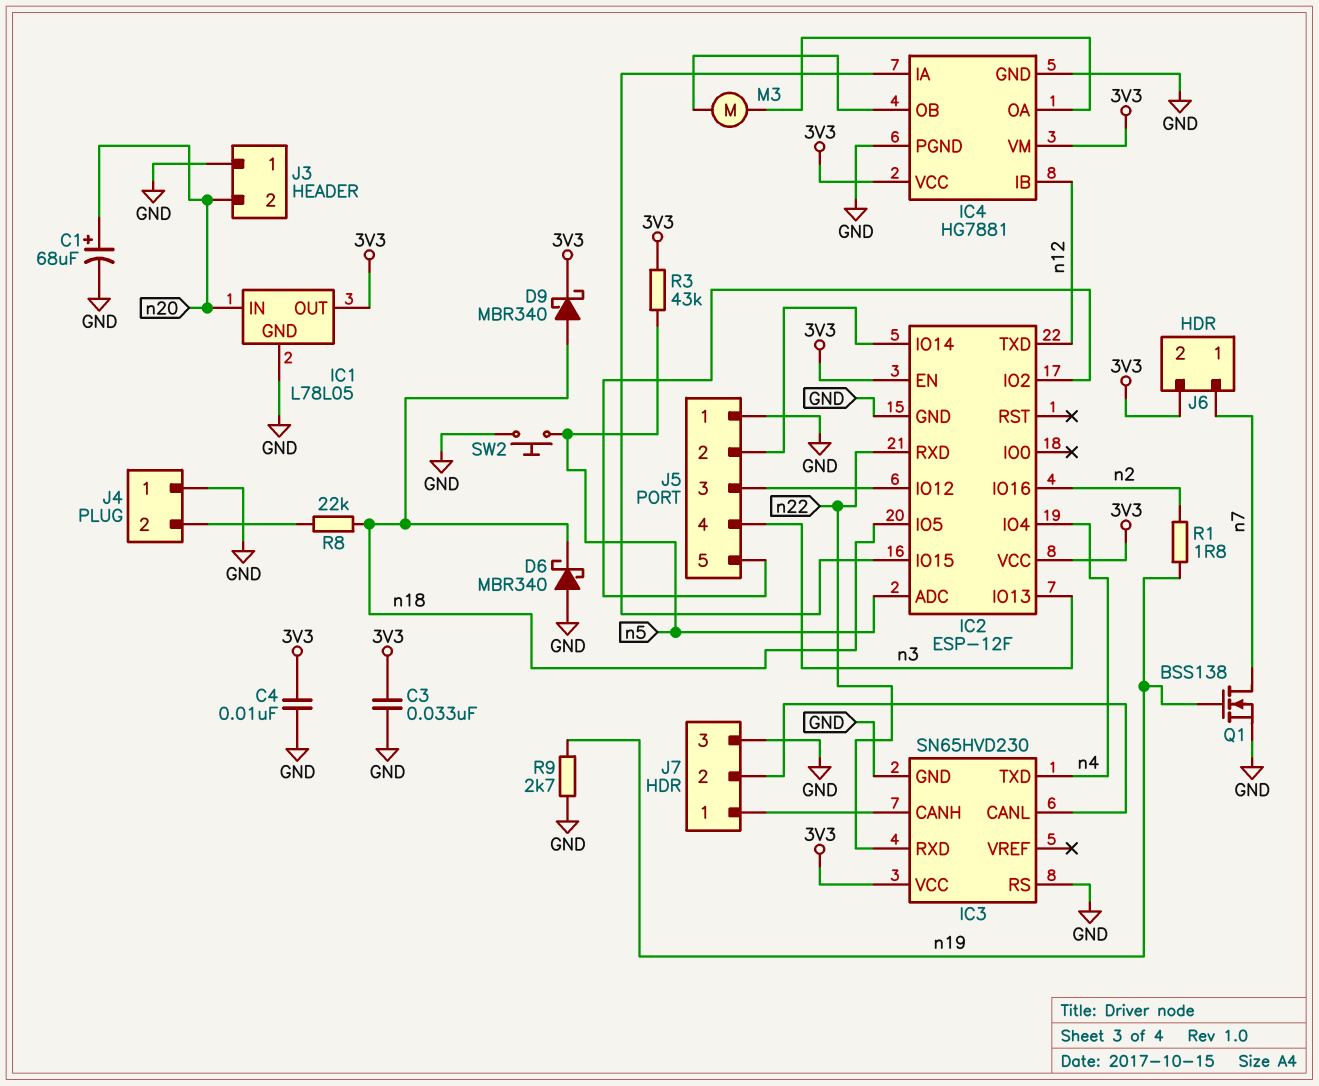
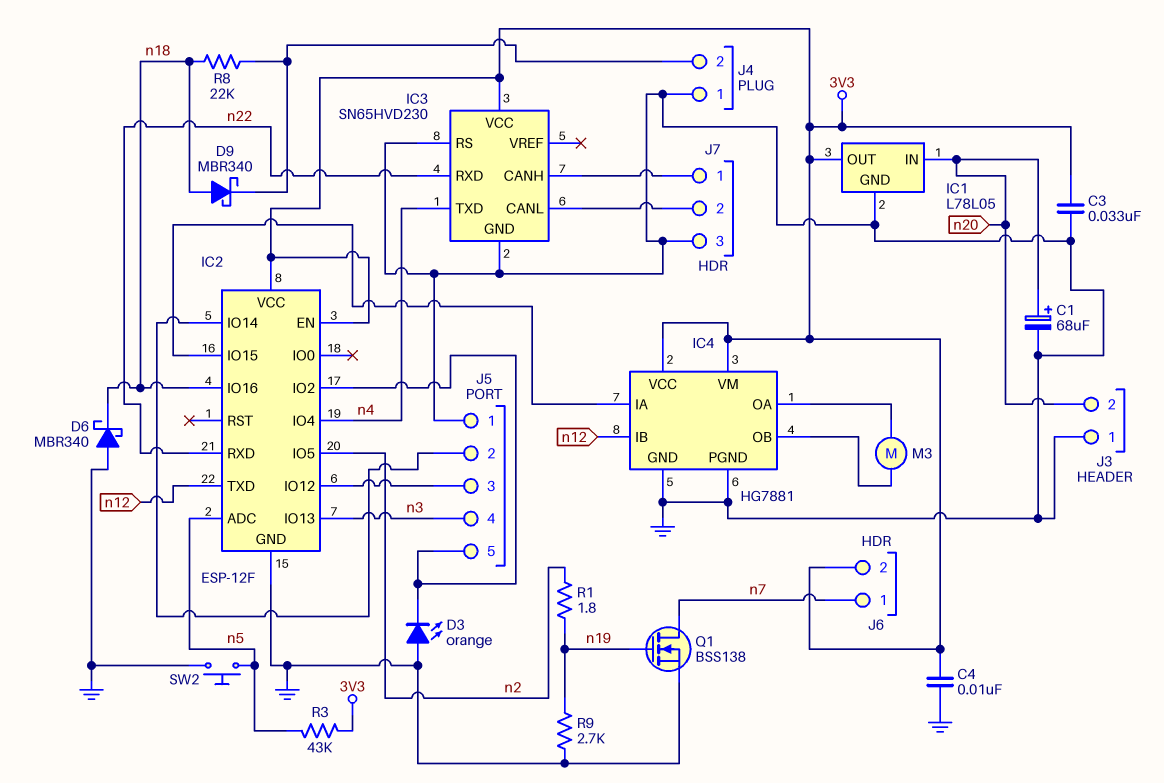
D3: none -> LED orange (A GND, K IC2/IO2)
D9: schottky MBR340 (A n18, K 3V3) -> schottky MBR340 (A n18, K J4/2)
IC2 pin IO5: n18 -> n2
IC2 pin IO16: n2 -> n18

